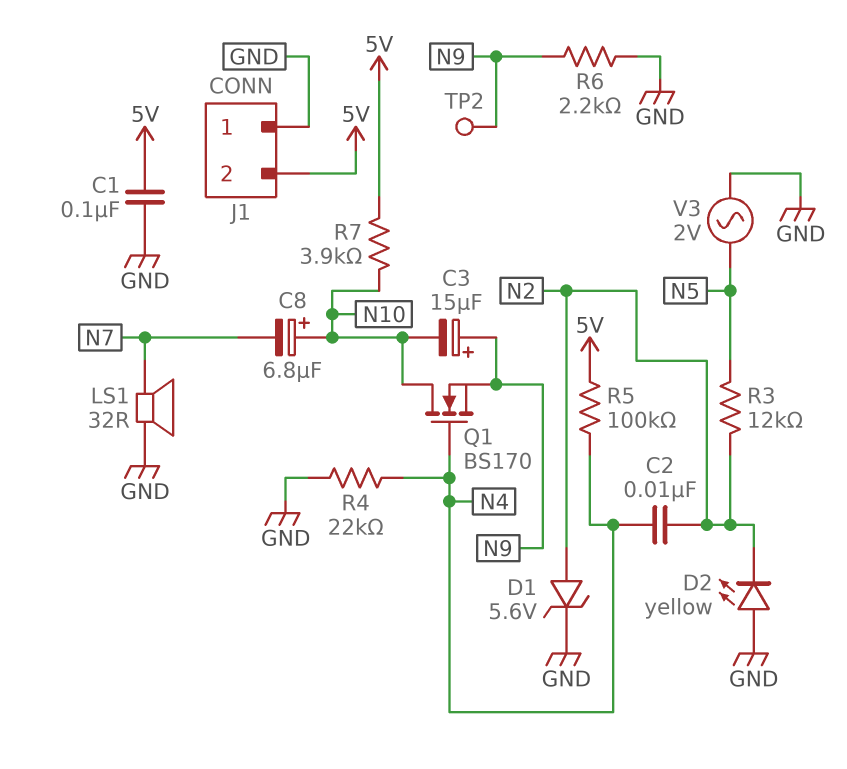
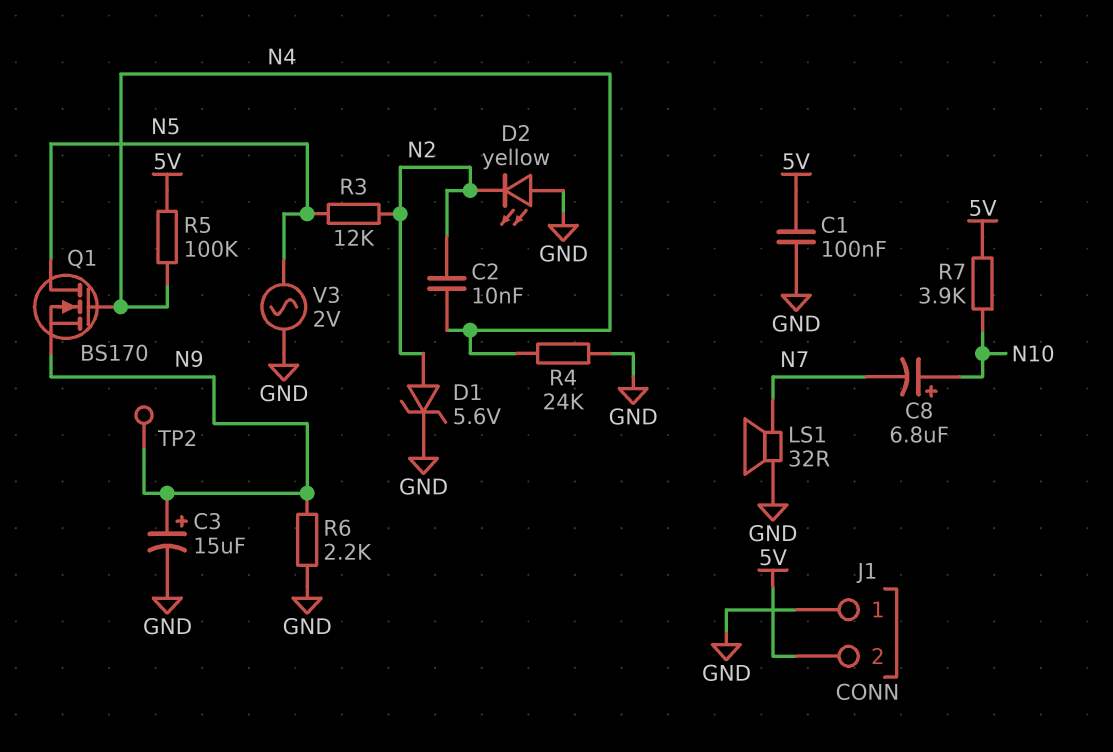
C3: 15uF (plus N9, minus N10) -> 15uF (plus N9, minus GND)
Q1: NMOS BS170 (G N4, D N10, S N9) -> NMOS BS170 (G N4, D N5, S N9)
R4: 22k (GND, N4) -> 24k (GND, N4)

